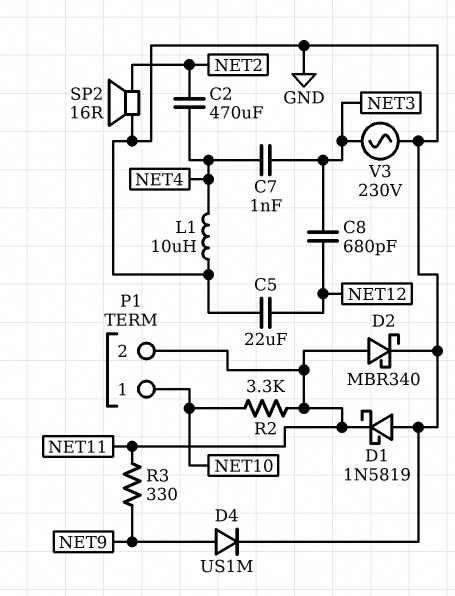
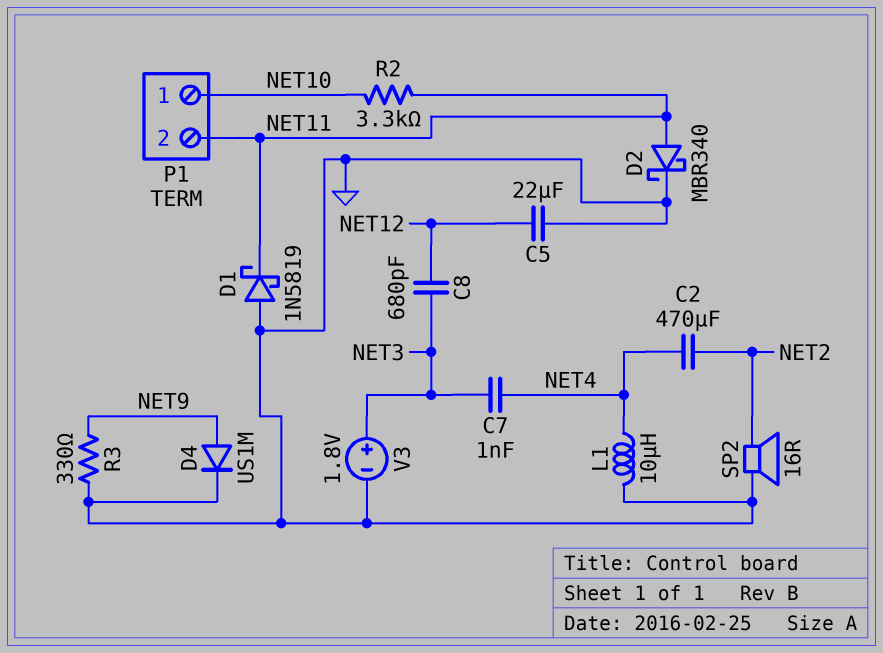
R3: 330 (NET9, NET11) -> 330 (GND, NET9)
V3: AC 230V (GND, NET3) -> 1.8V (plus NET3, minus GND)

